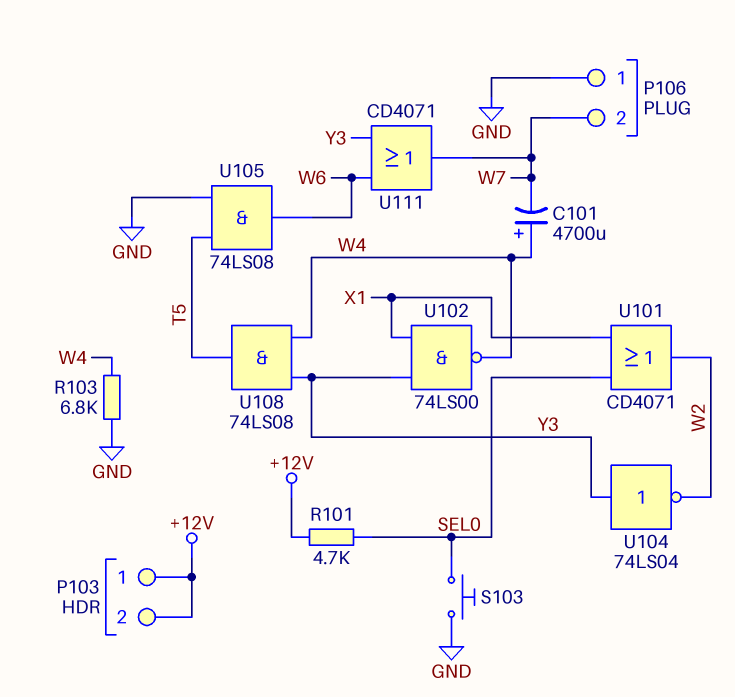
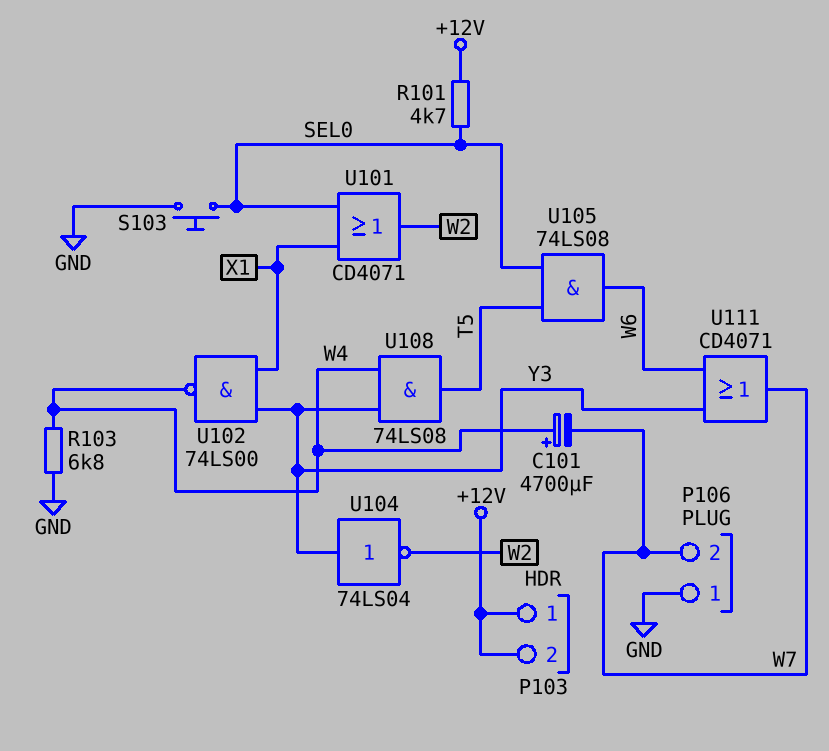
U105: AND 74LS08 (in GND, in T5, out W6) -> AND 74LS08 (in SEL0, in T5, out W6)

